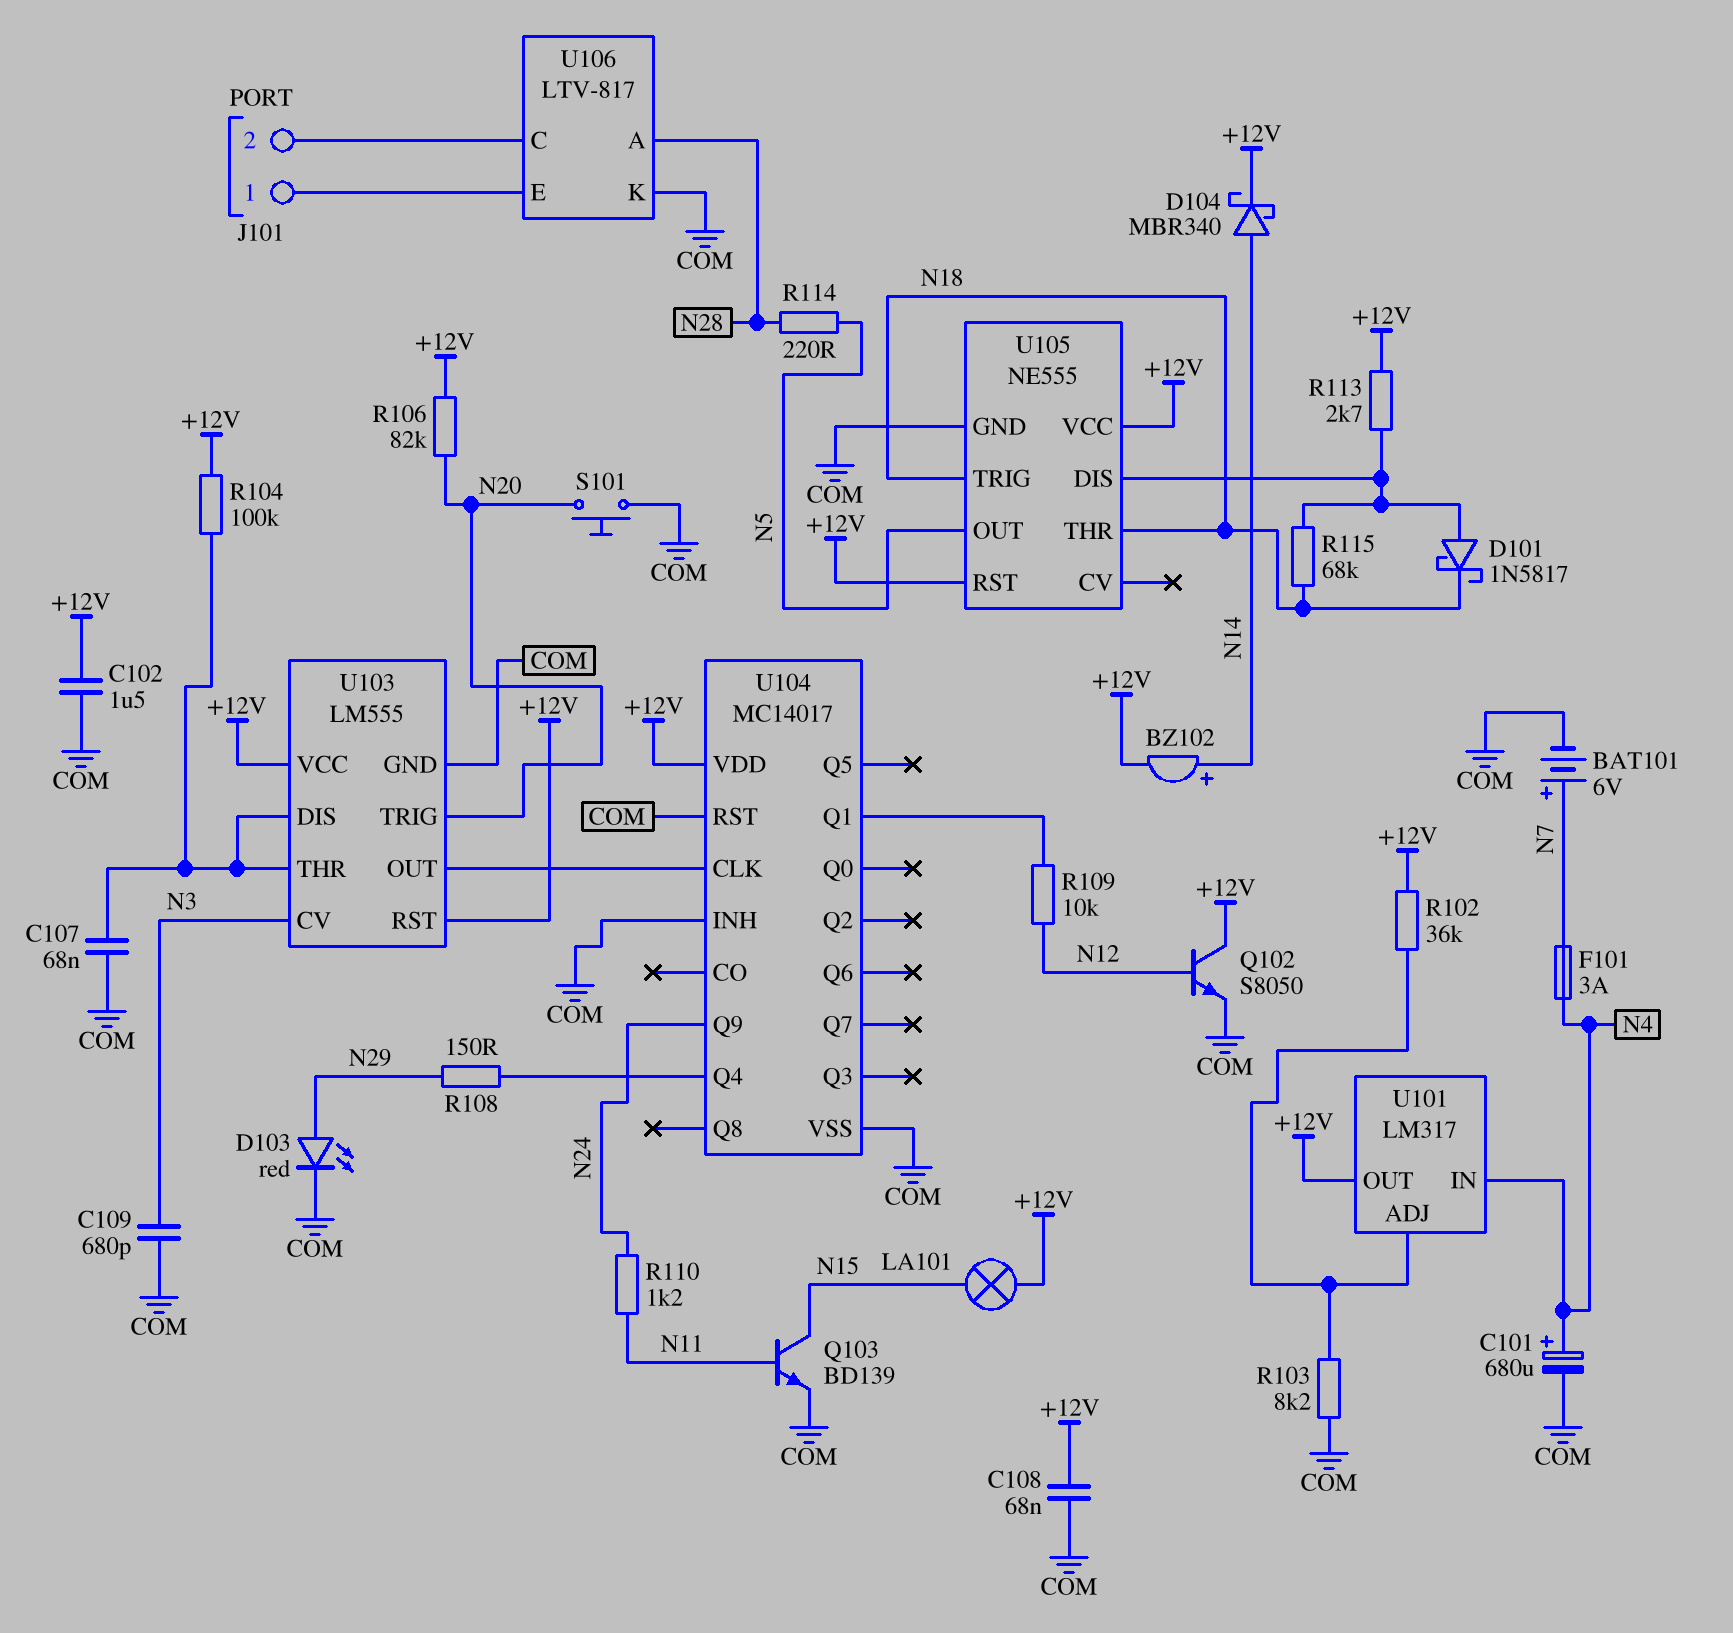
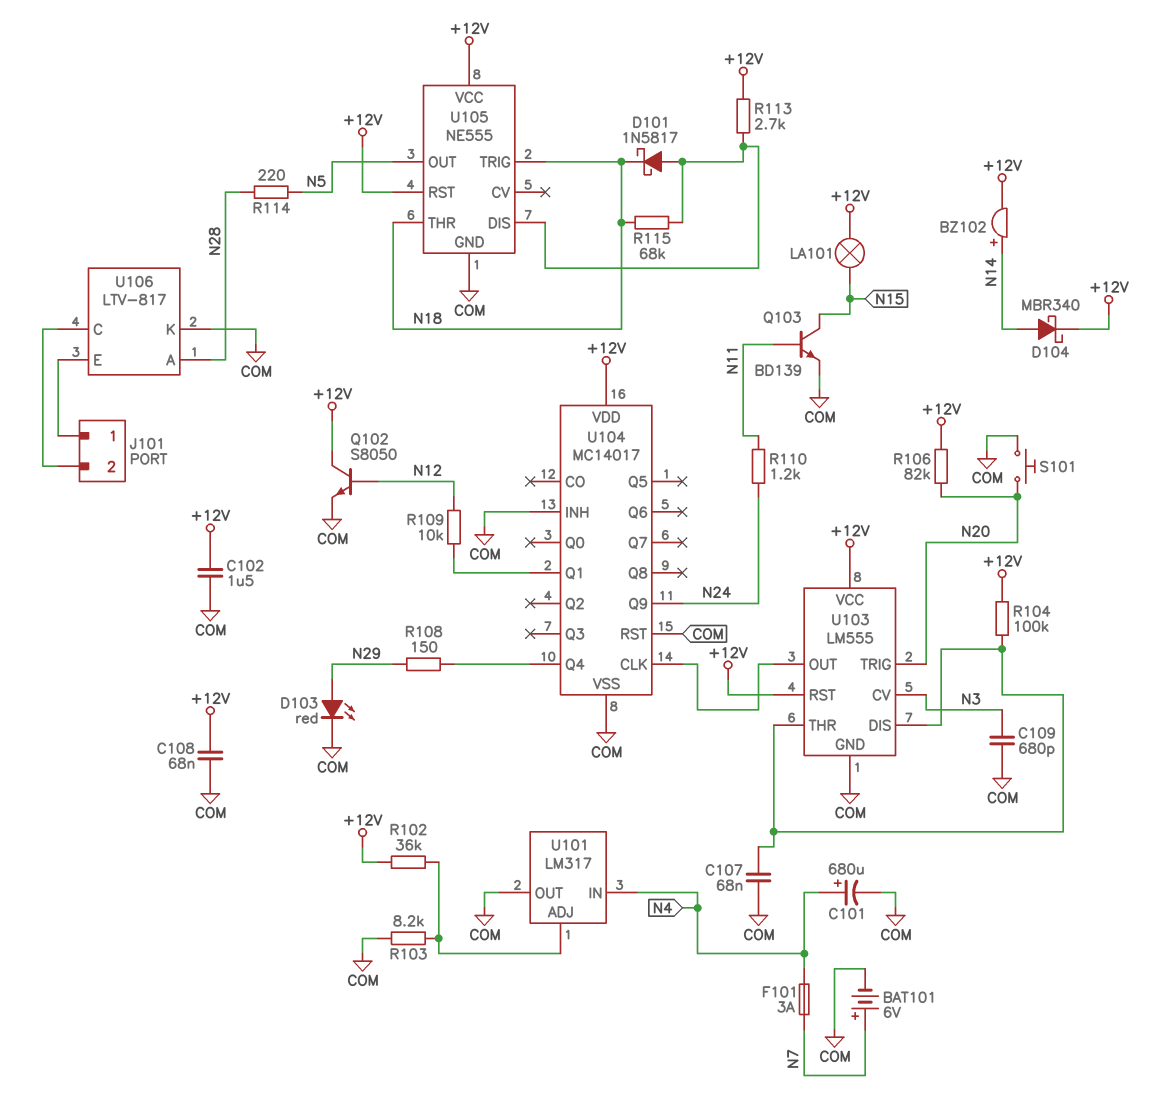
U101 pin OUT: +12V -> COM

